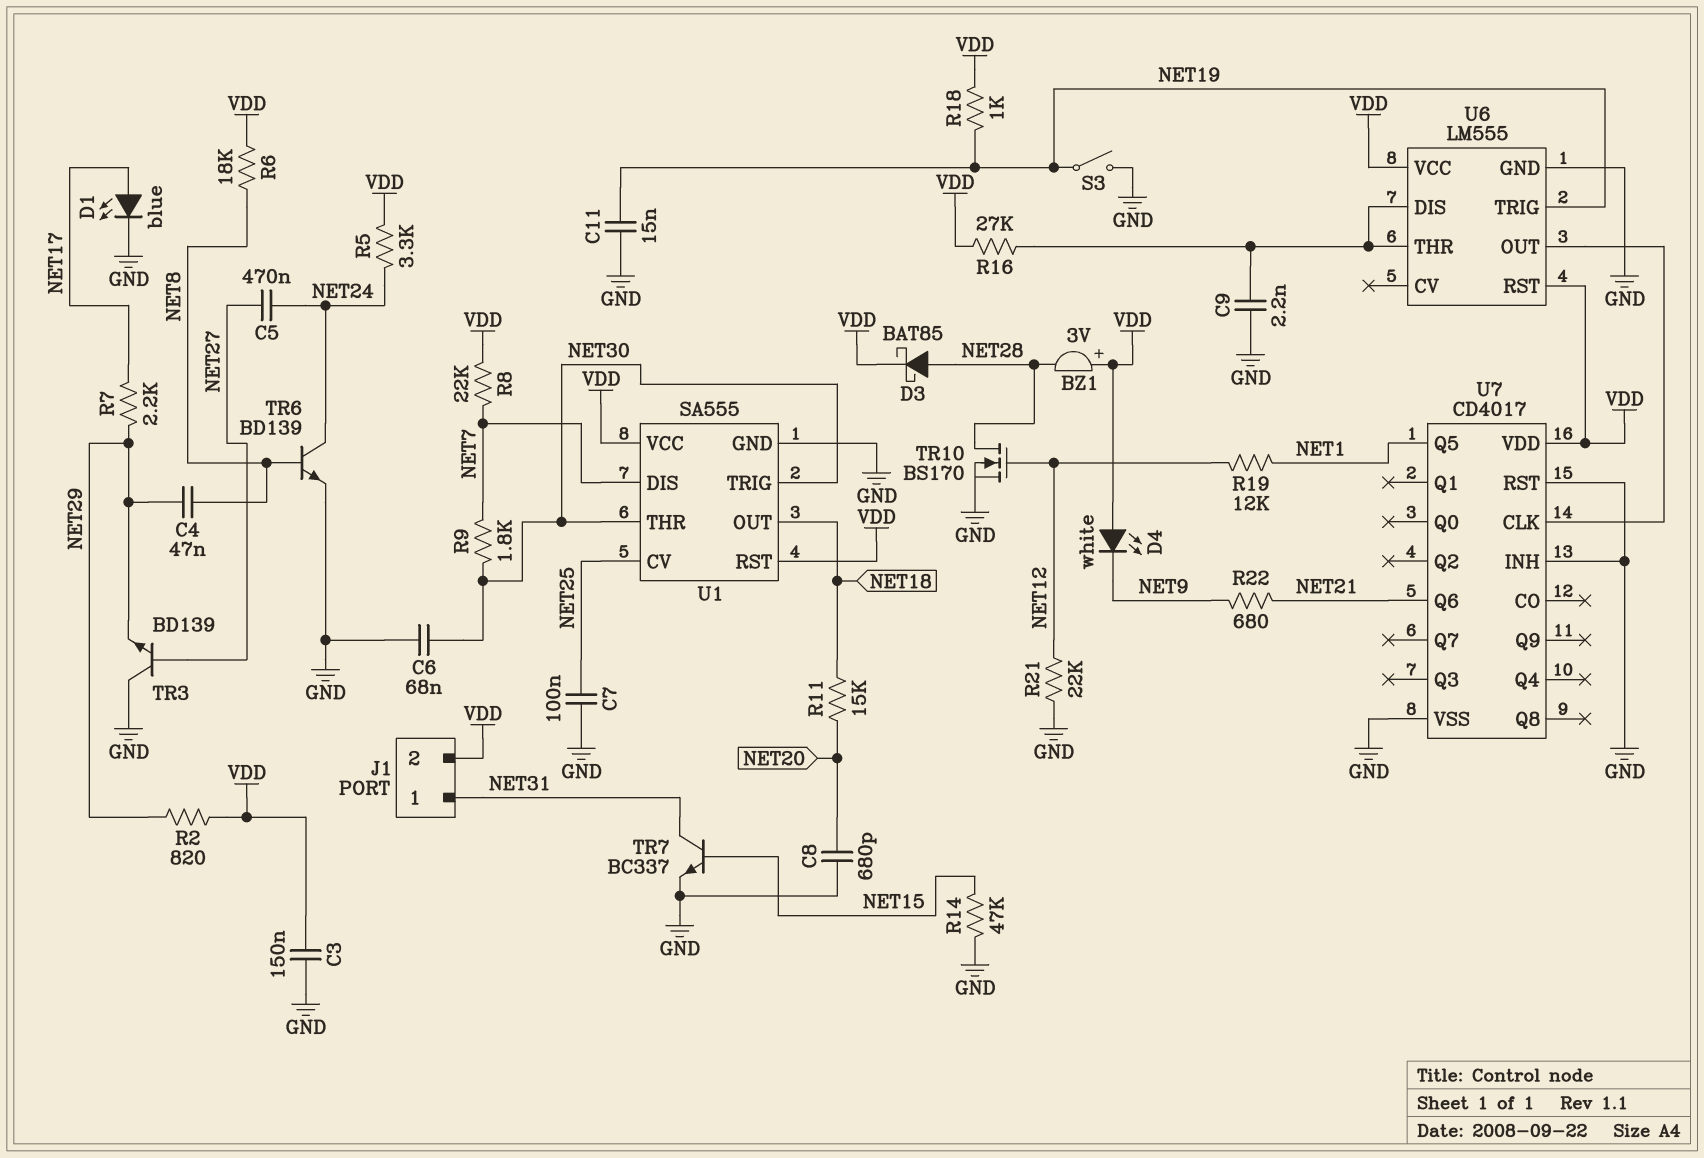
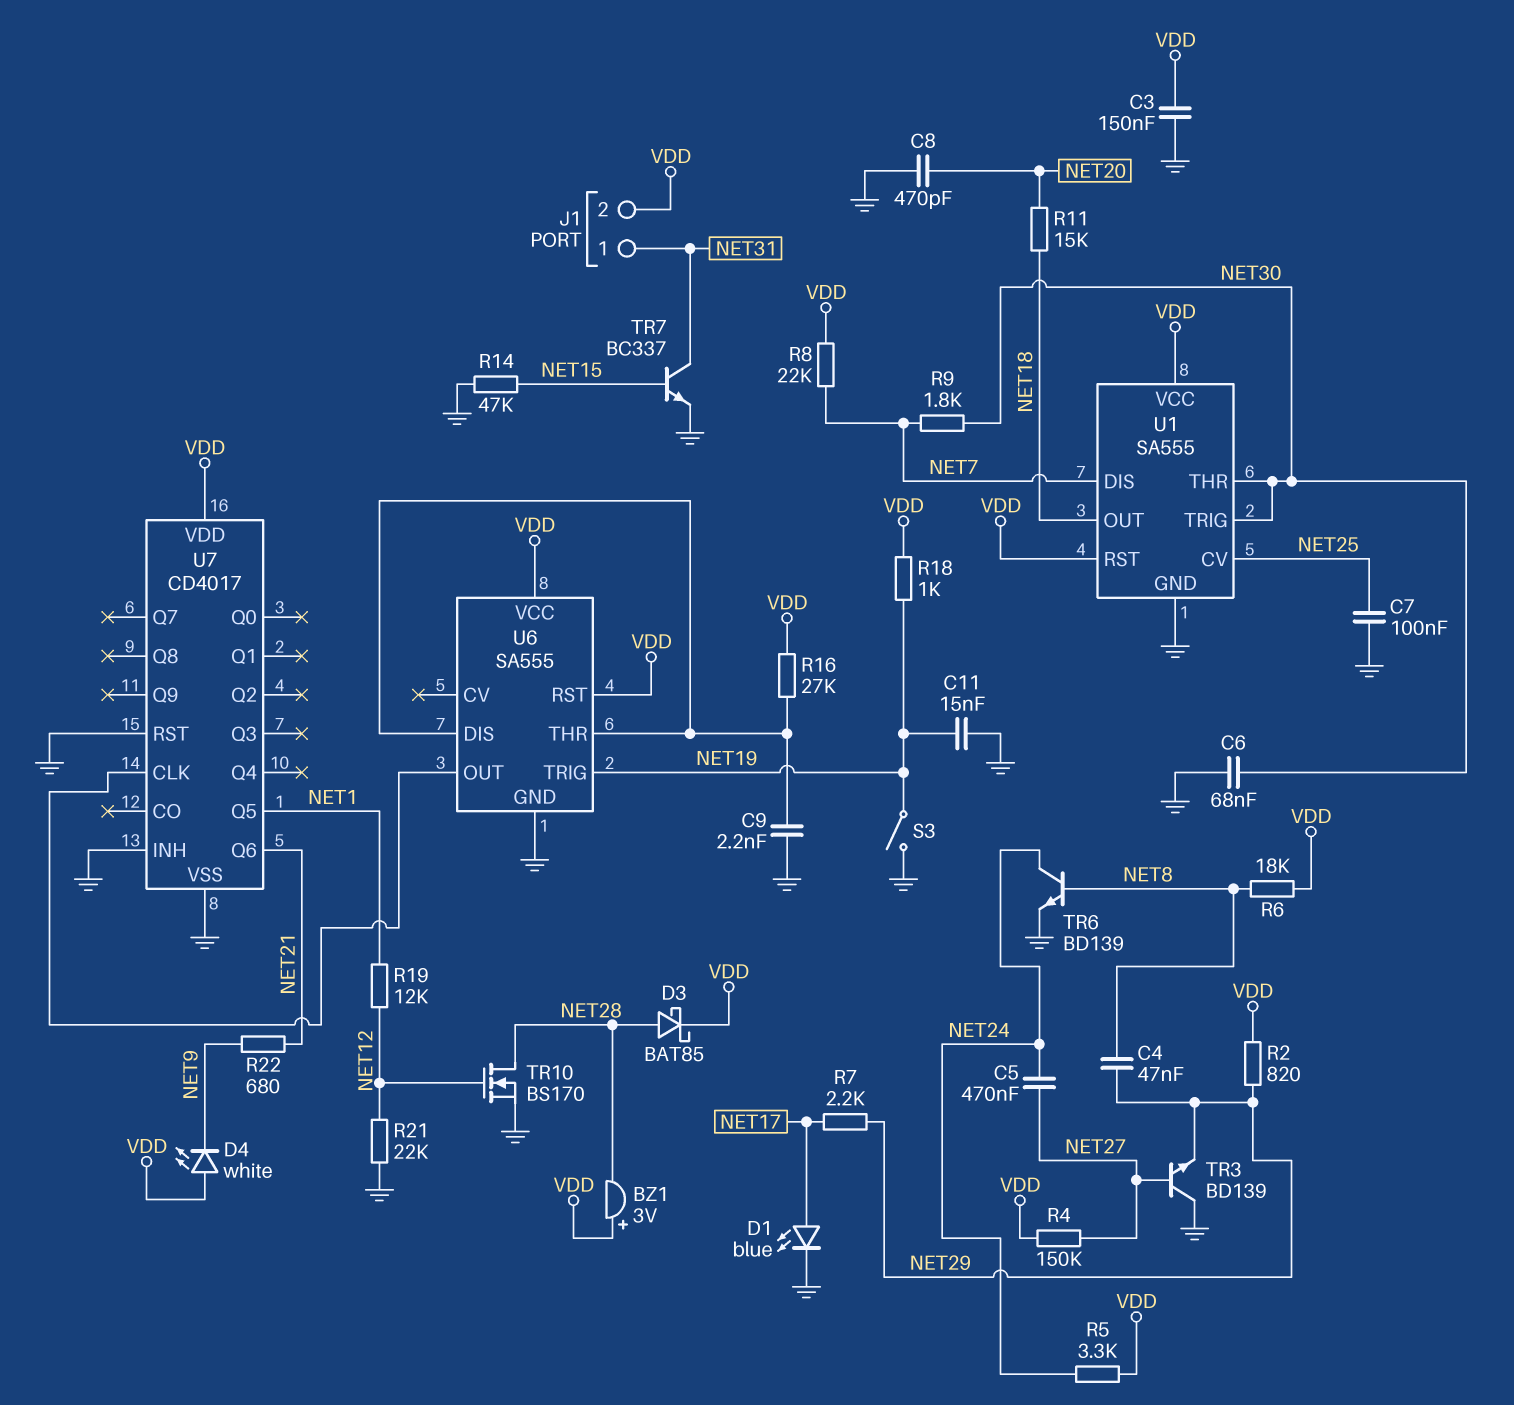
C8: 680pF (GND, NET20) -> 470pF (GND, NET20)
R4: none -> 150k (NET27, VDD)
U6: LM555 -> SA555

